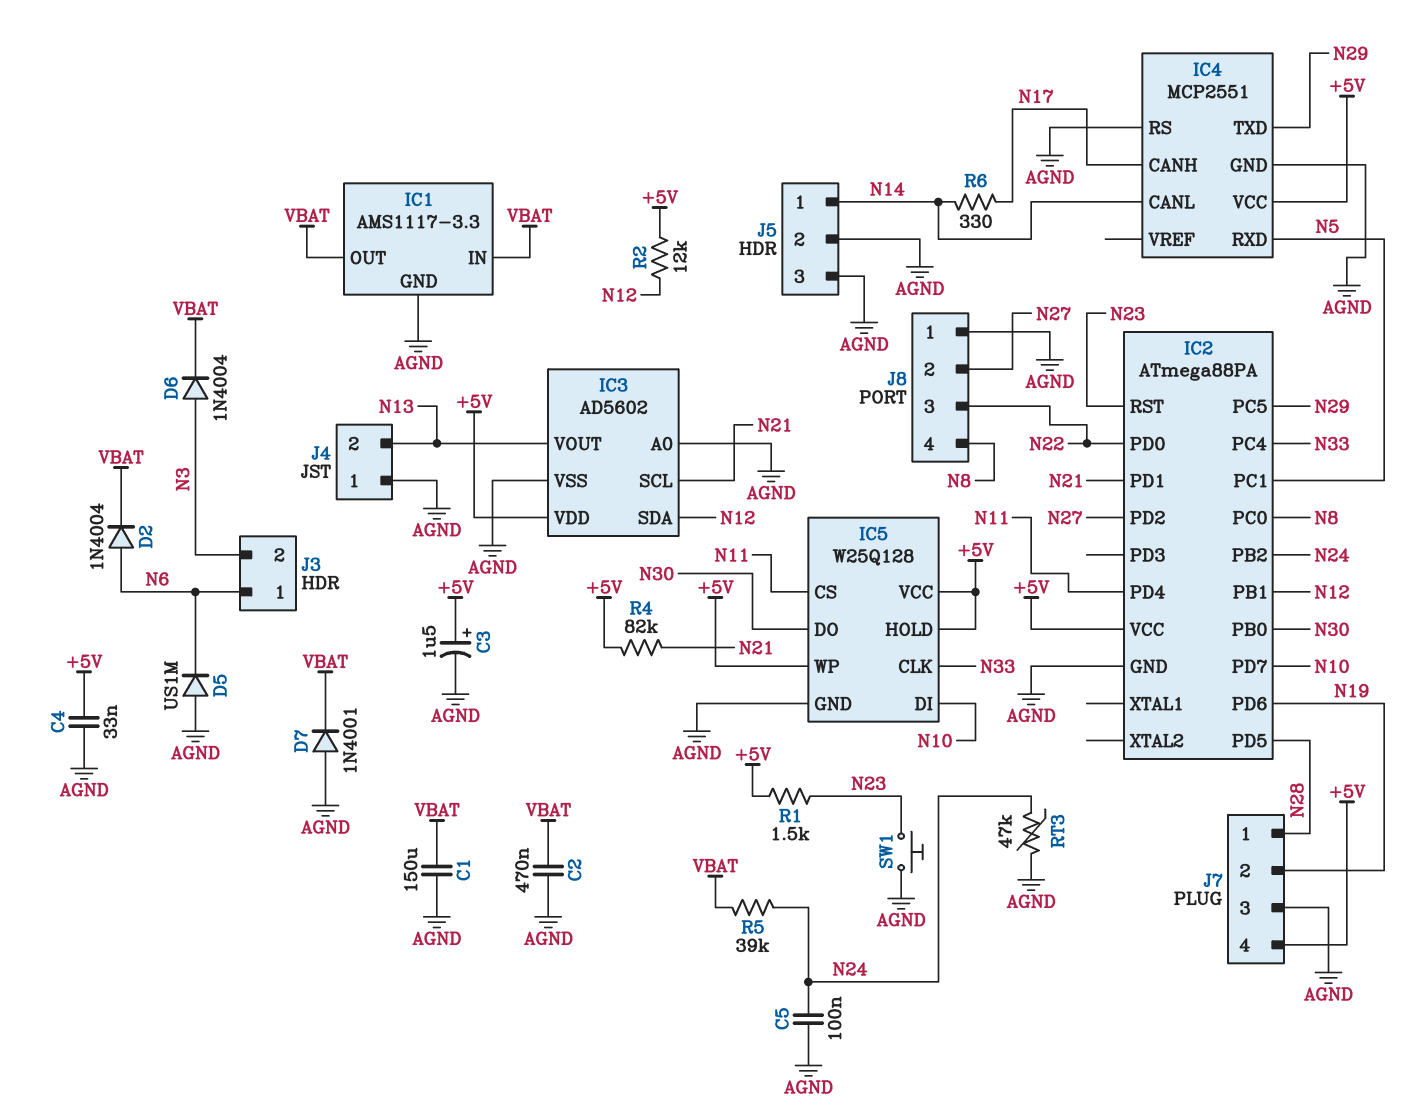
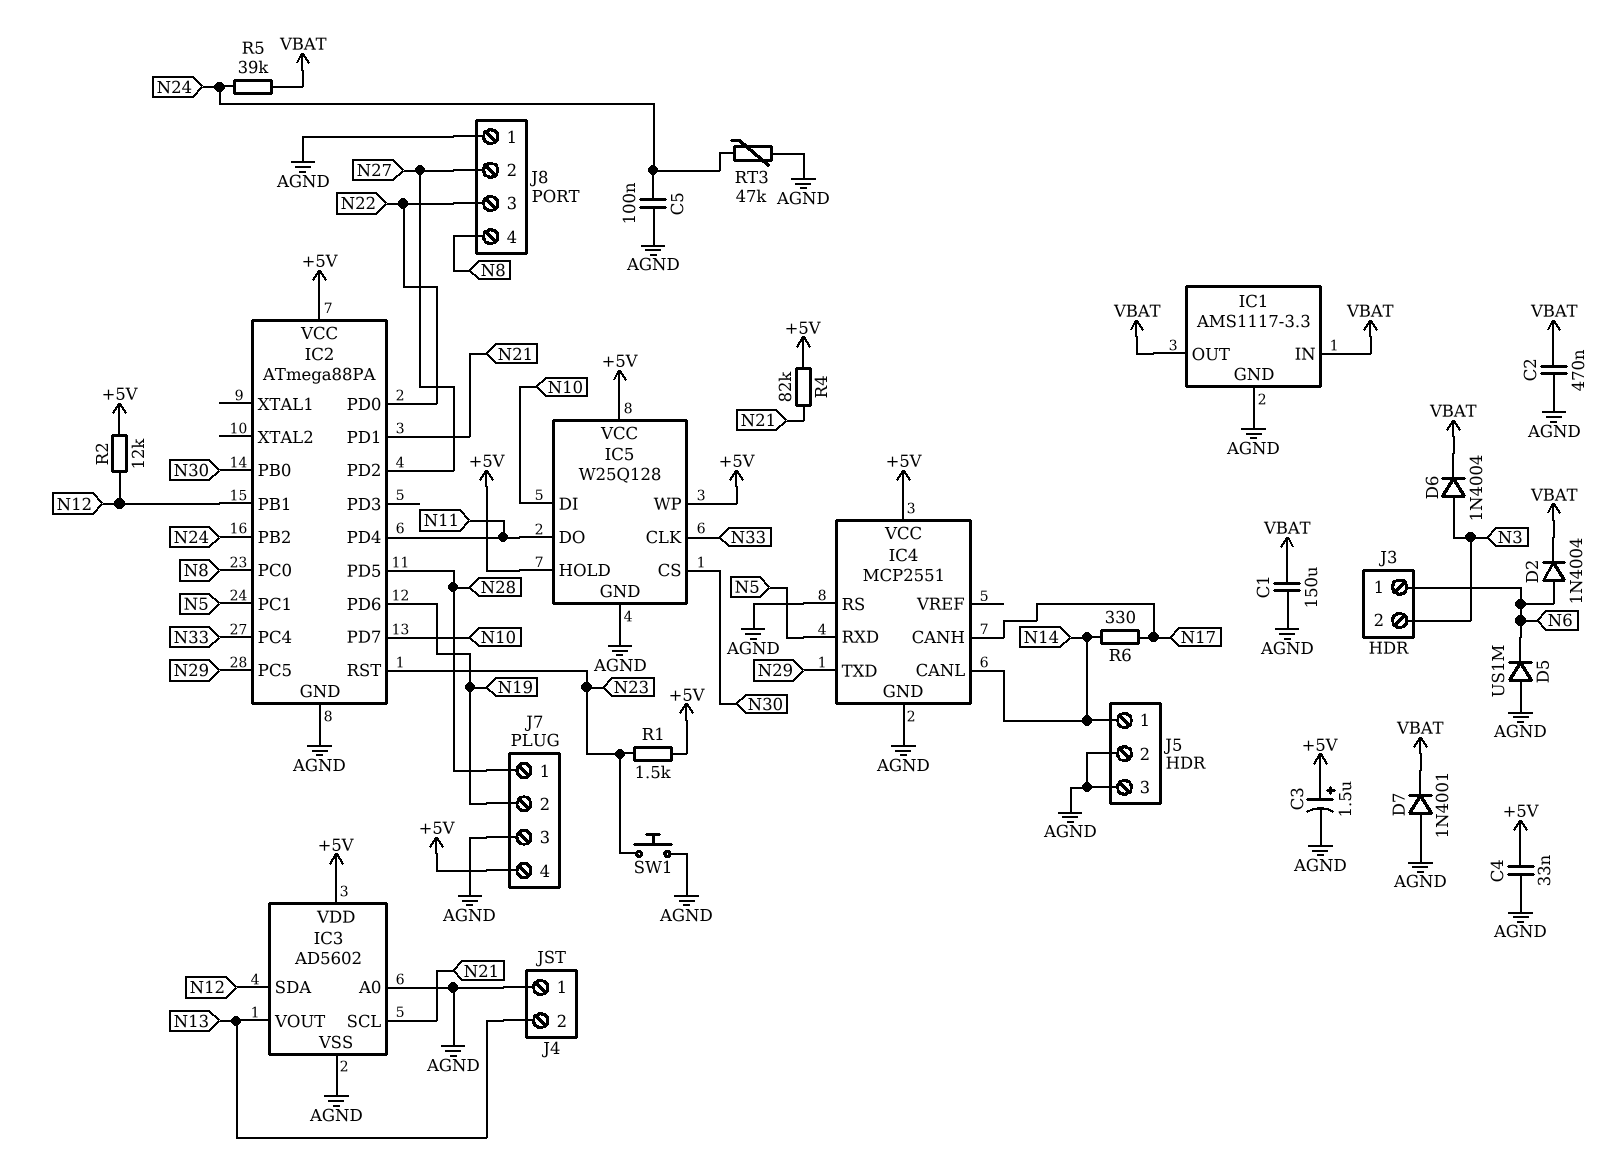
IC5 pin CS: N11 -> N30
IC5 pin DO: N30 -> N11

